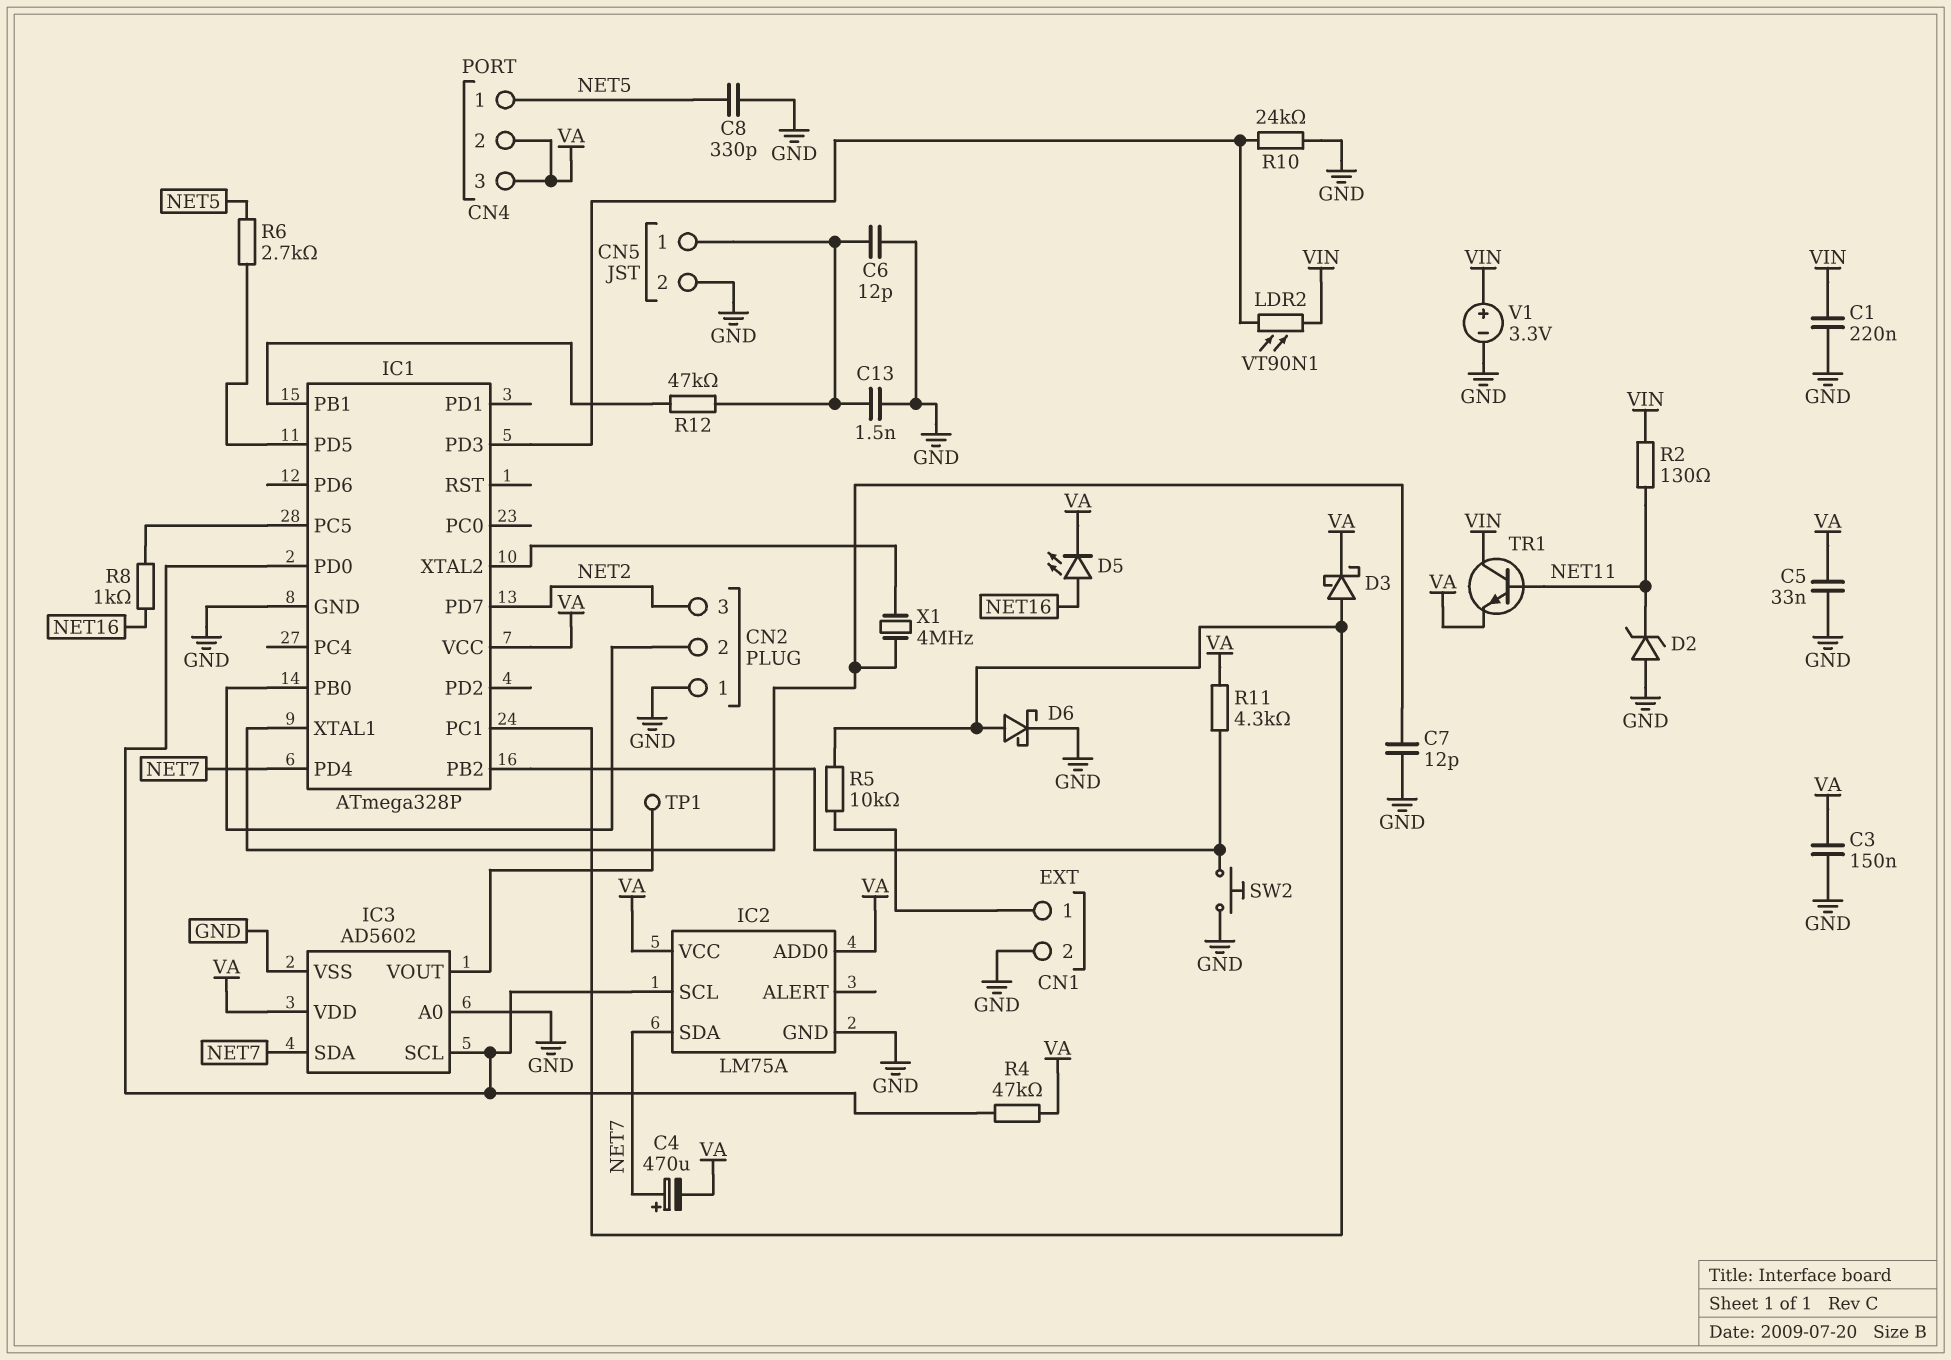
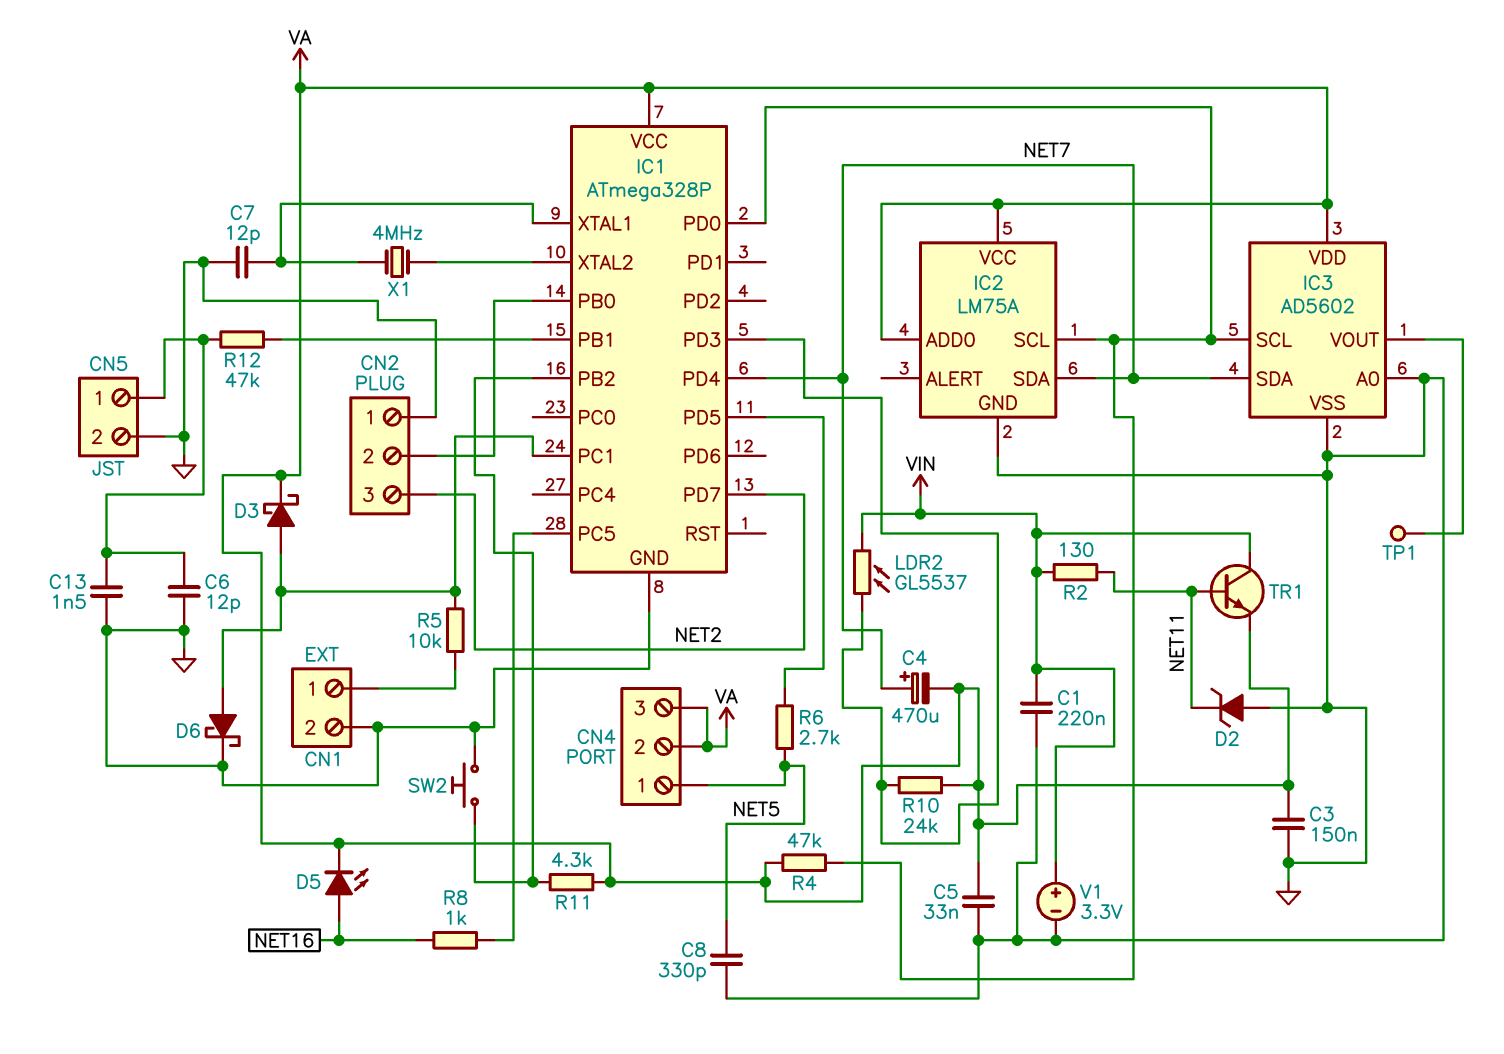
LDR2: VT90N1 (IC1/PD3, VIN) -> GL5537 (IC1/PD3, VIN)
R10: 24k (GND, IC1/PD3) -> 24k (IC1/PD3, VA)

